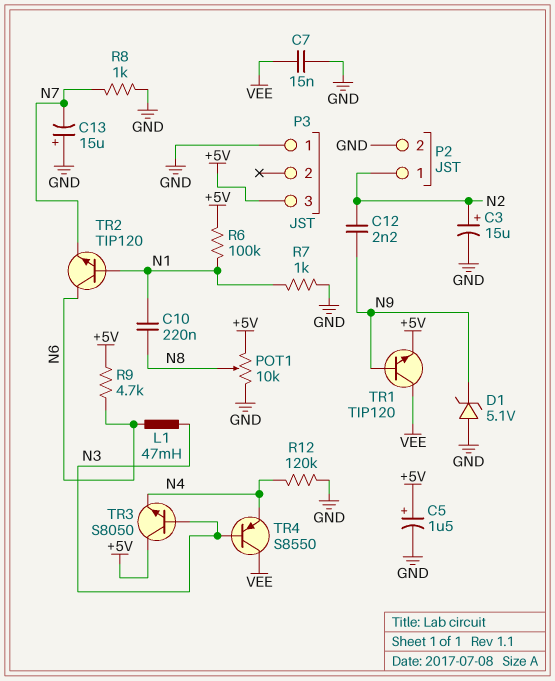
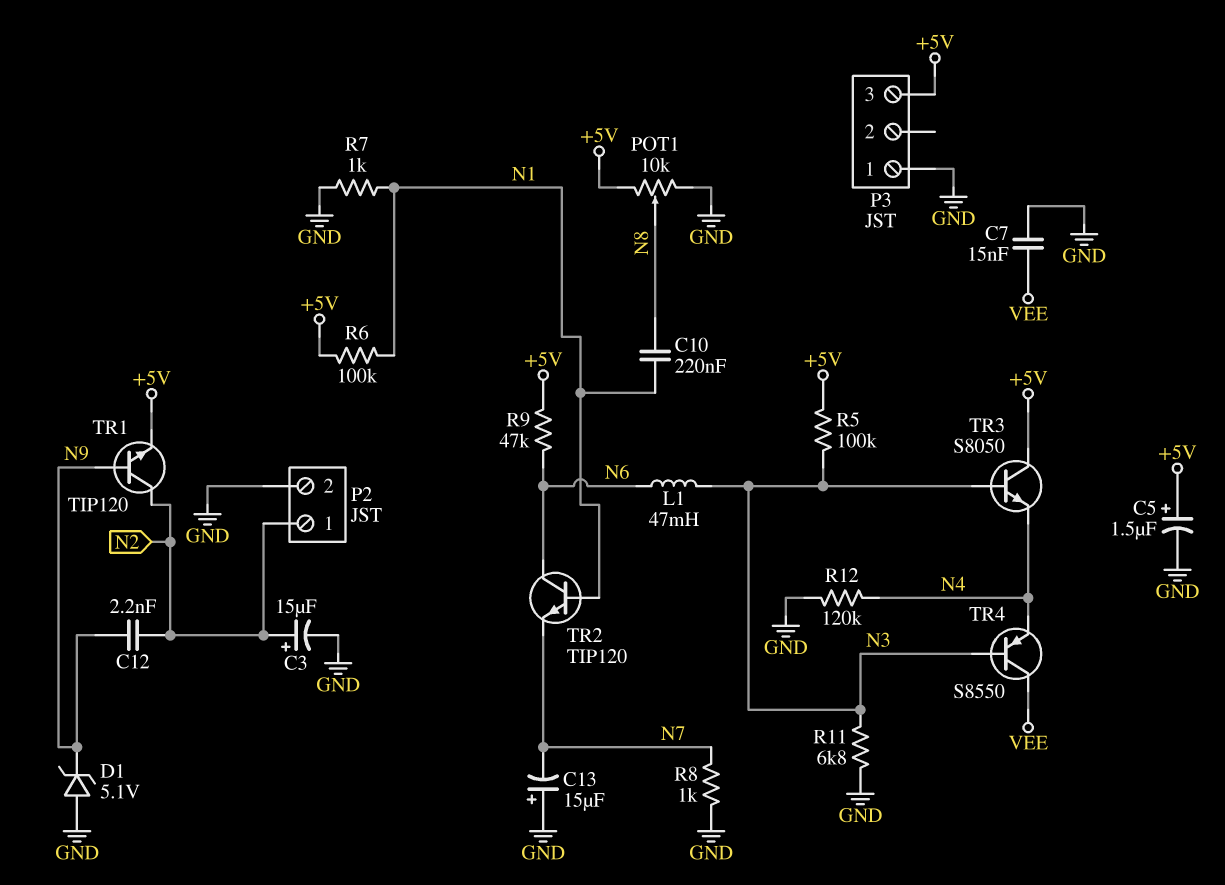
R5: none -> 100k (+5V, N3)
R9: 4.7k (+5V, N6) -> 47k (+5V, N6)
R11: none -> 6.8k (GND, N3)
TR1: NPN TIP120 (B N9, C VEE, E +5V) -> NPN TIP120 (B N9, C N2, E +5V)

